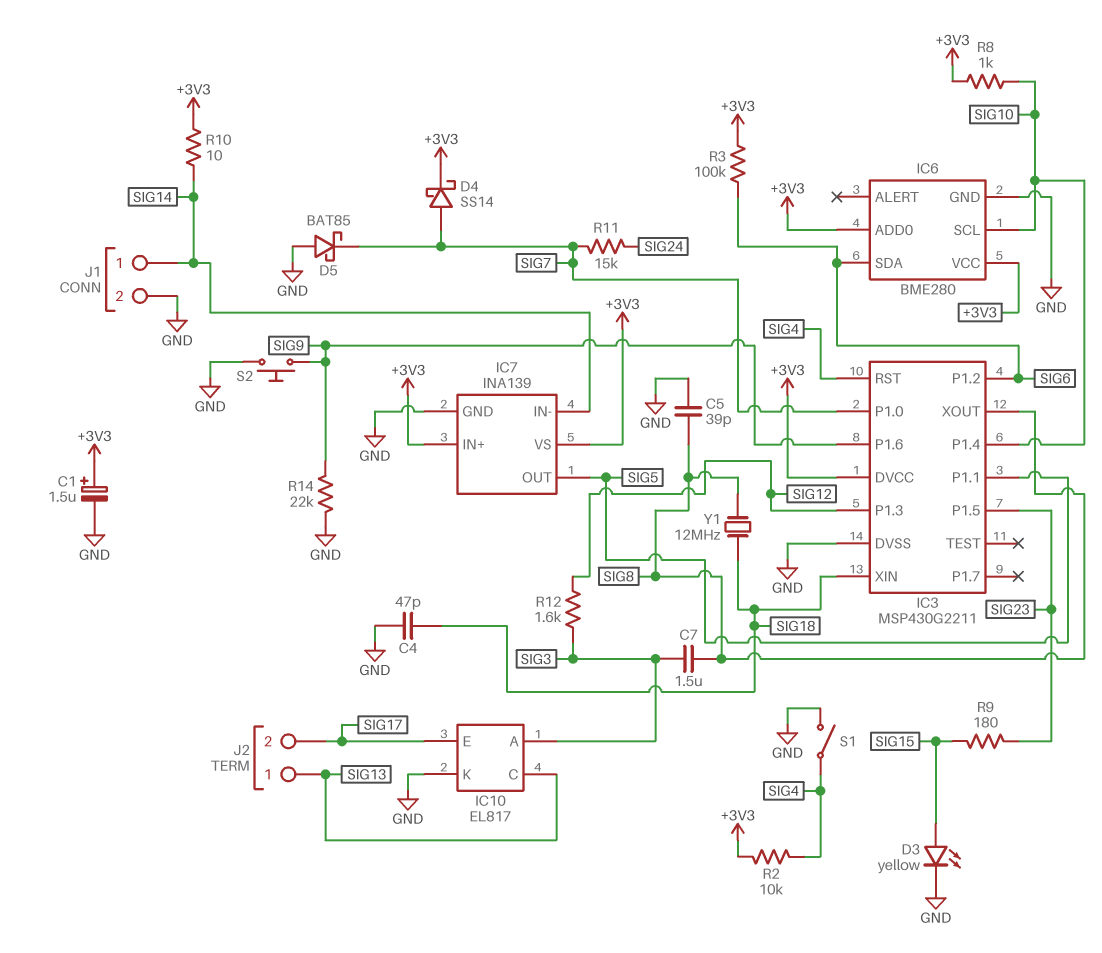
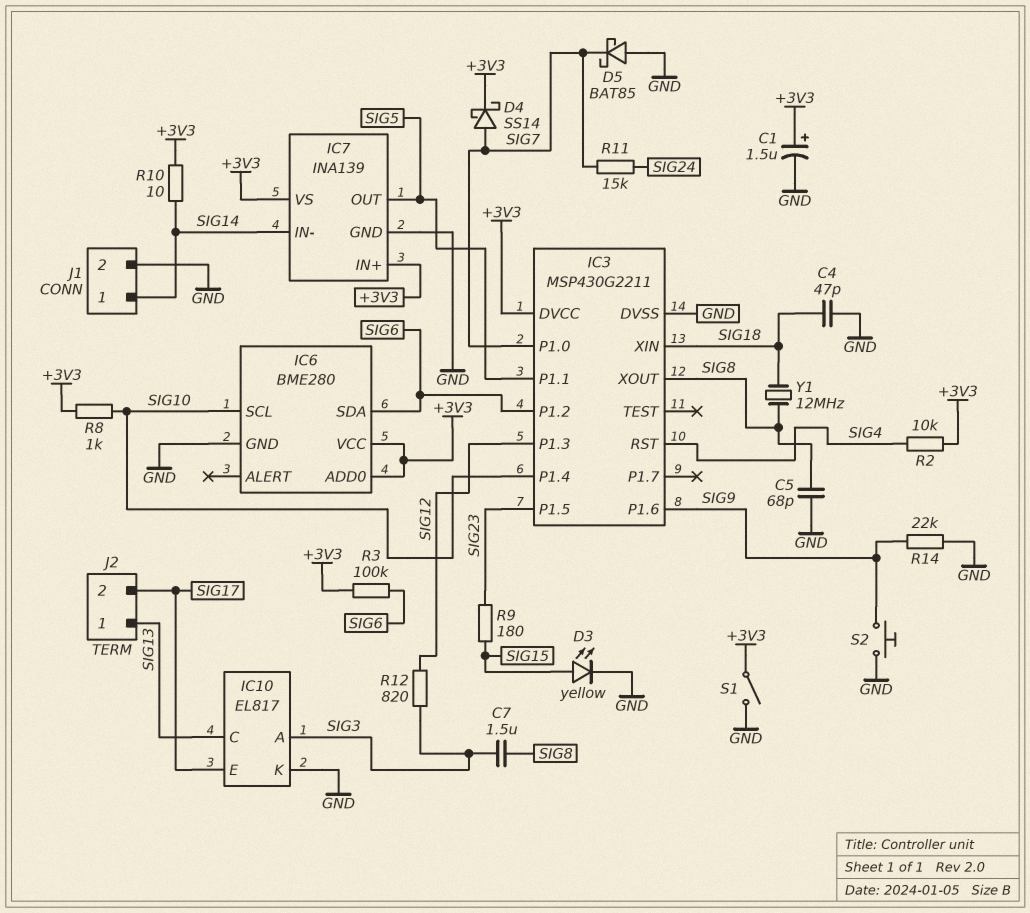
C5: 39pF (GND, SIG8) -> 68pF (GND, SIG8)
R12: 1.6k (SIG3, SIG12) -> 820 (SIG3, SIG12)
S1: switch (GND, SIG4) -> switch (+3V3, GND)

